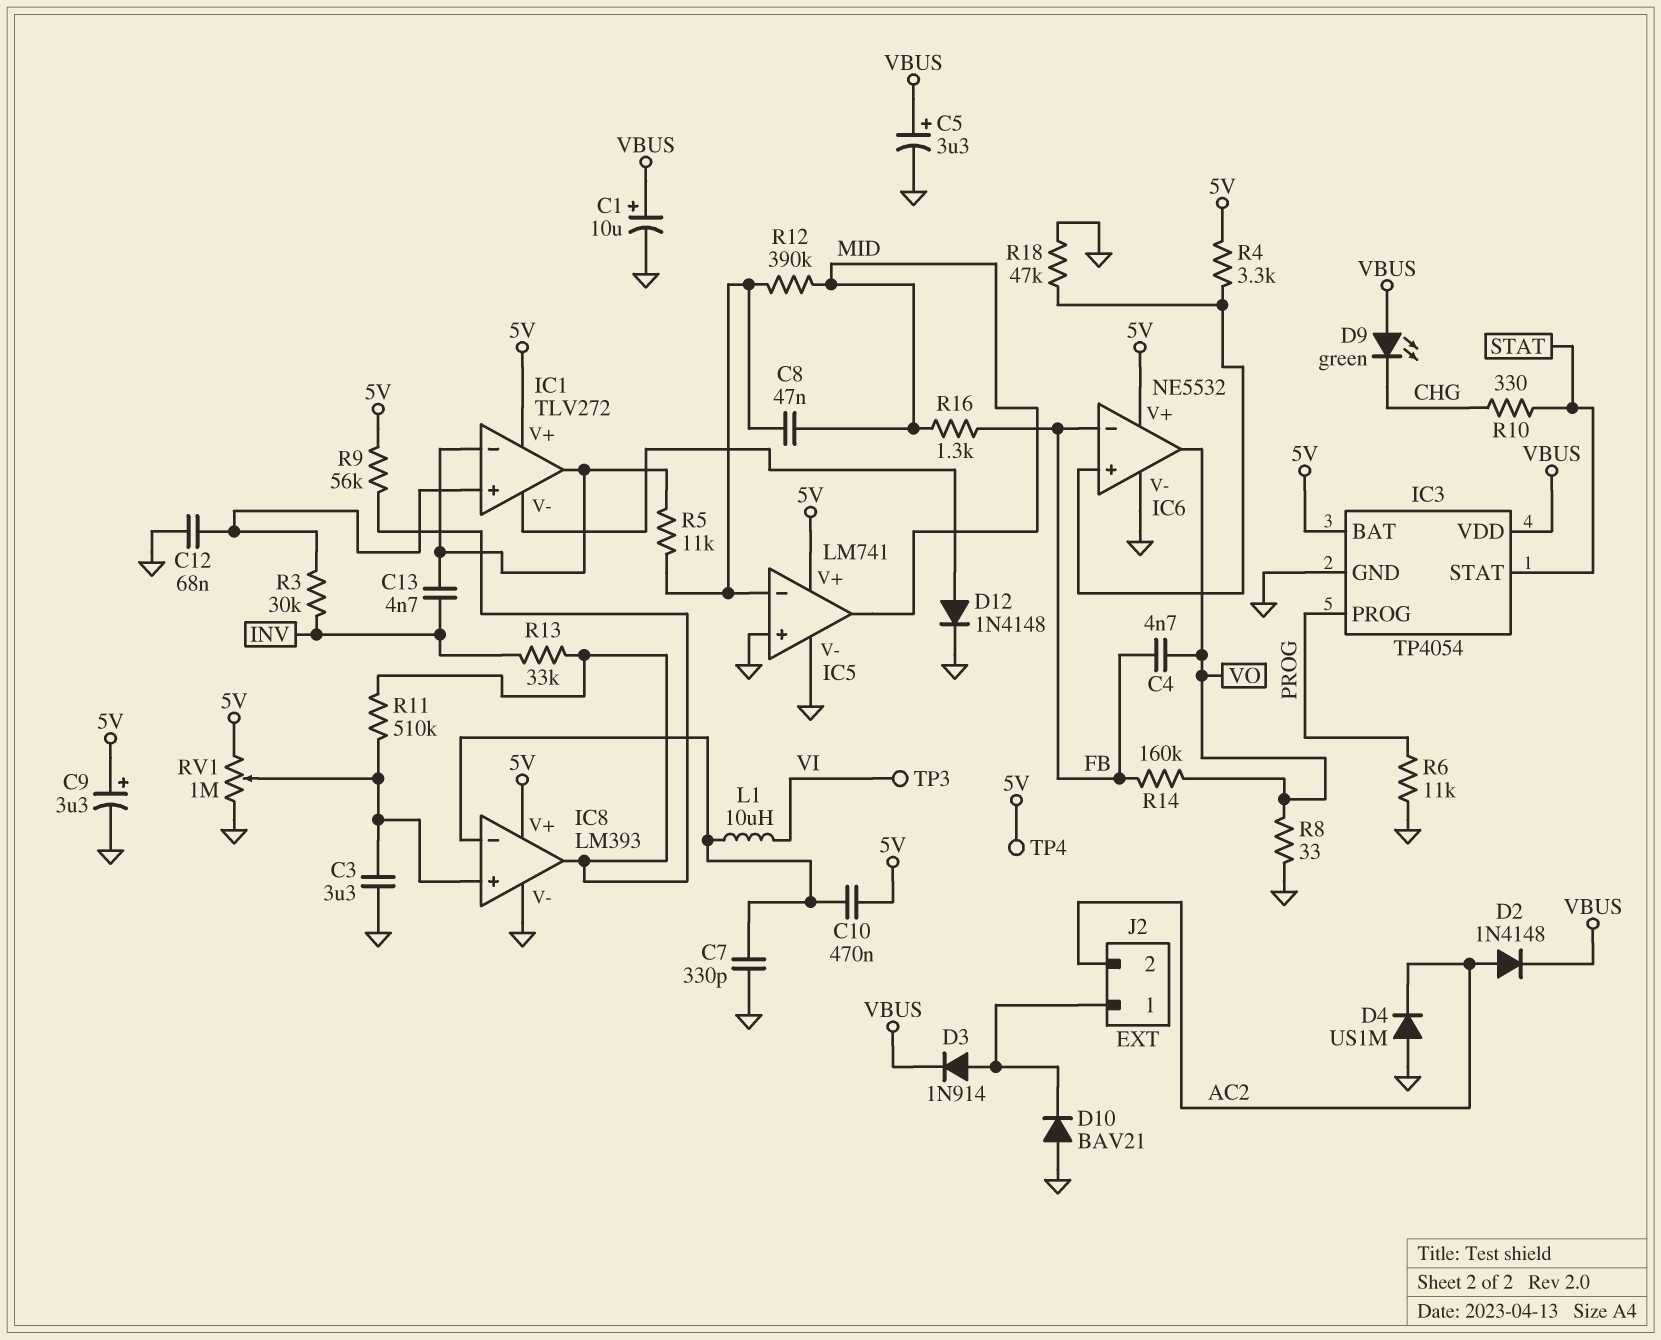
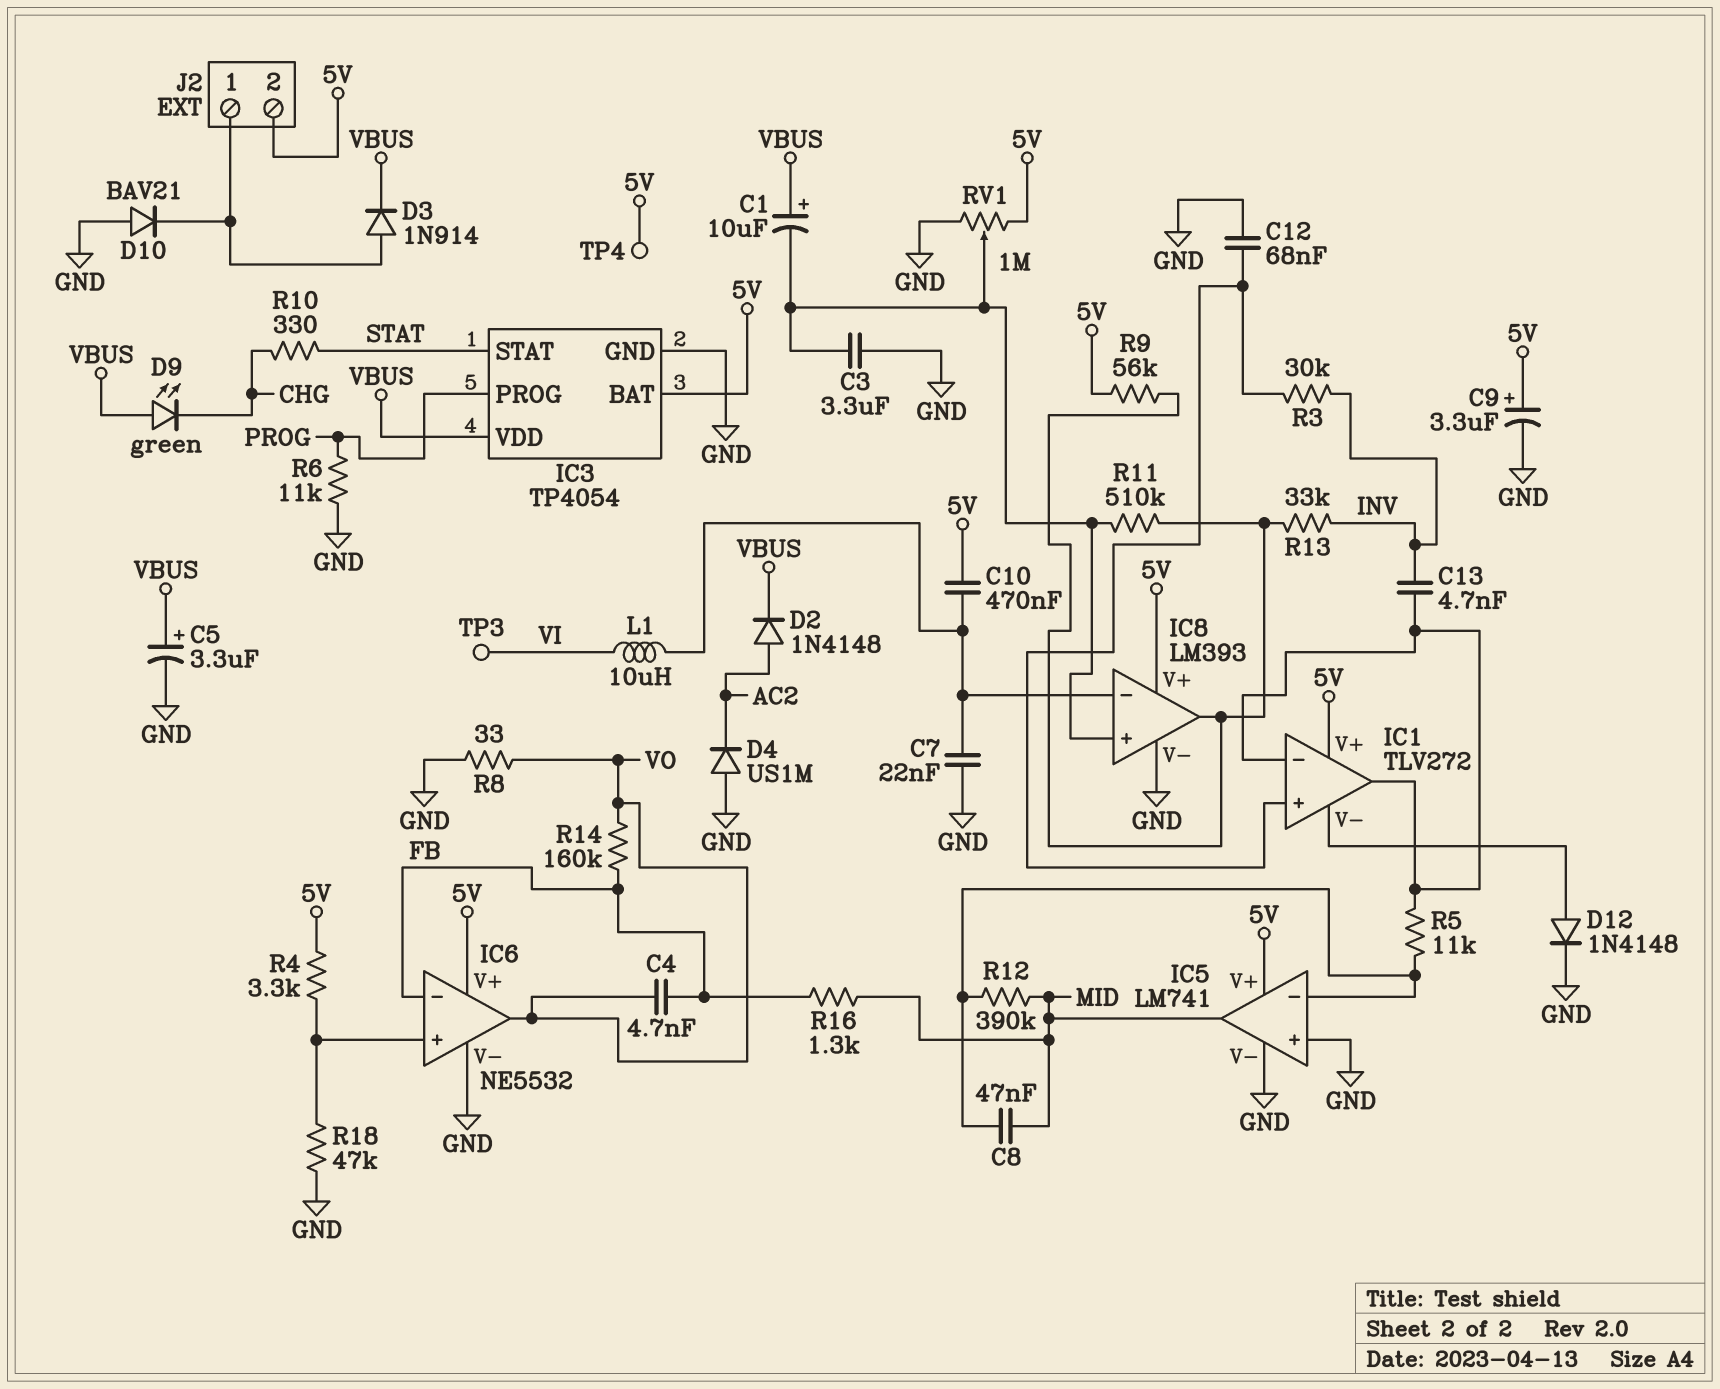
C1: 10uF (plus VBUS, minus GND) -> 10uF (plus VBUS, minus IC8/in+)
C7: 330pF (GND, IC8/in-) -> 22nF (GND, IC8/in-)
J2 pin 2: AC2 -> 5V

